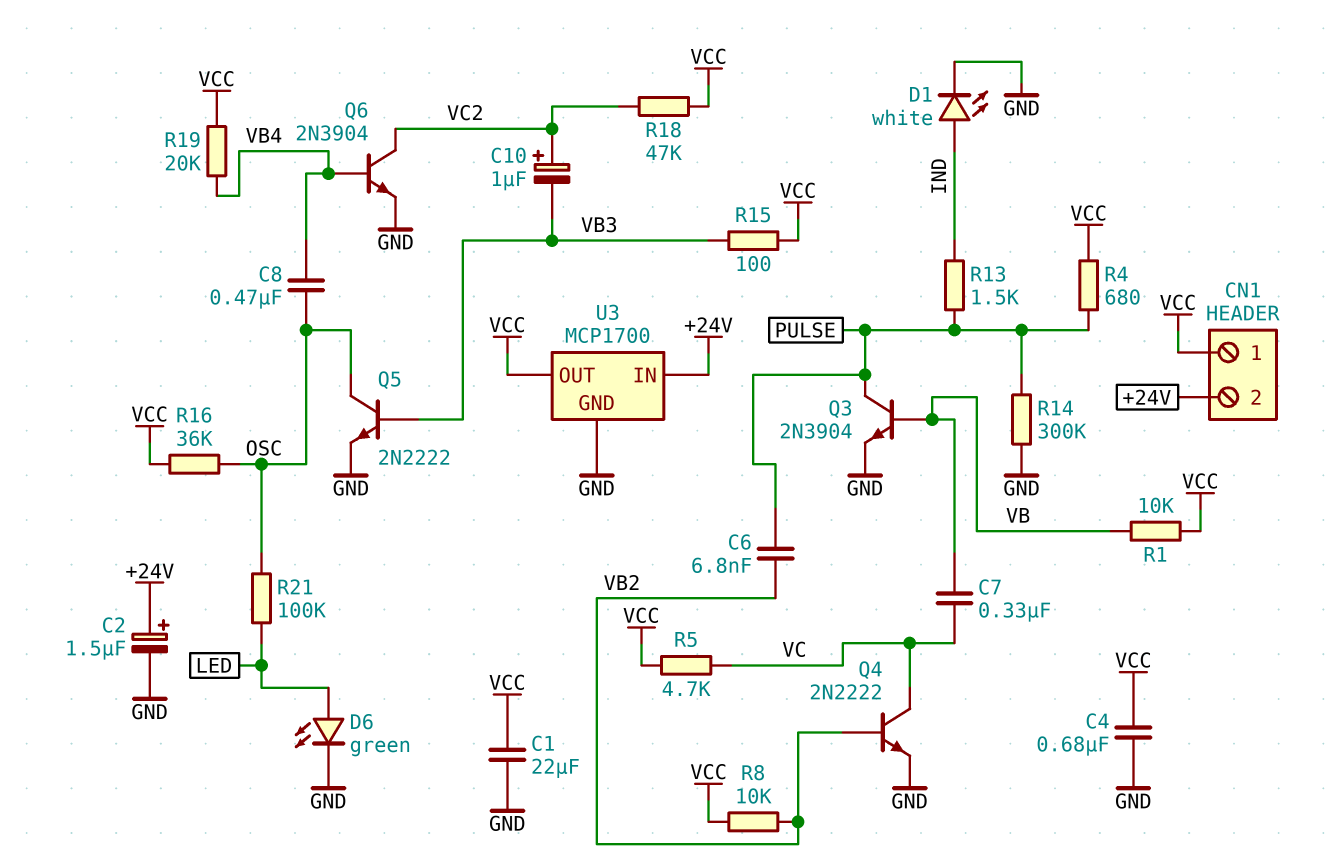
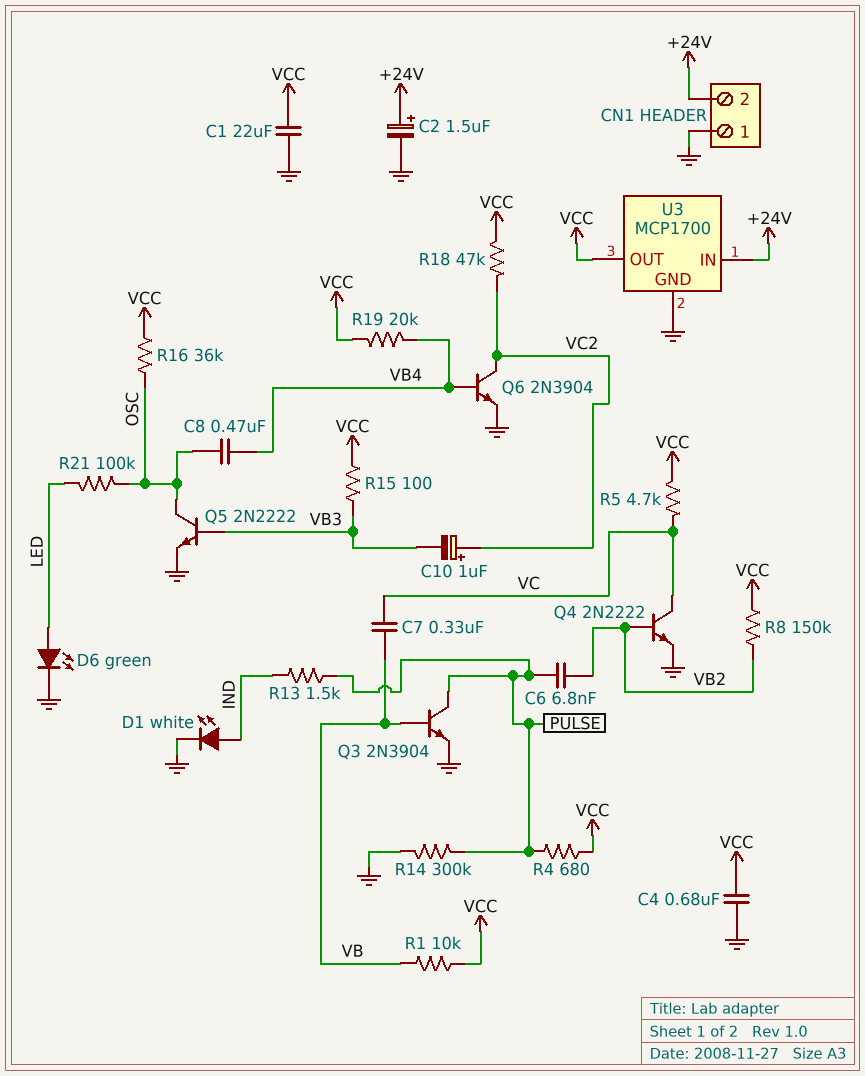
CN1 pin 1: VCC -> GND
R8: 10k (VB2, VCC) -> 150k (VB2, VCC)

